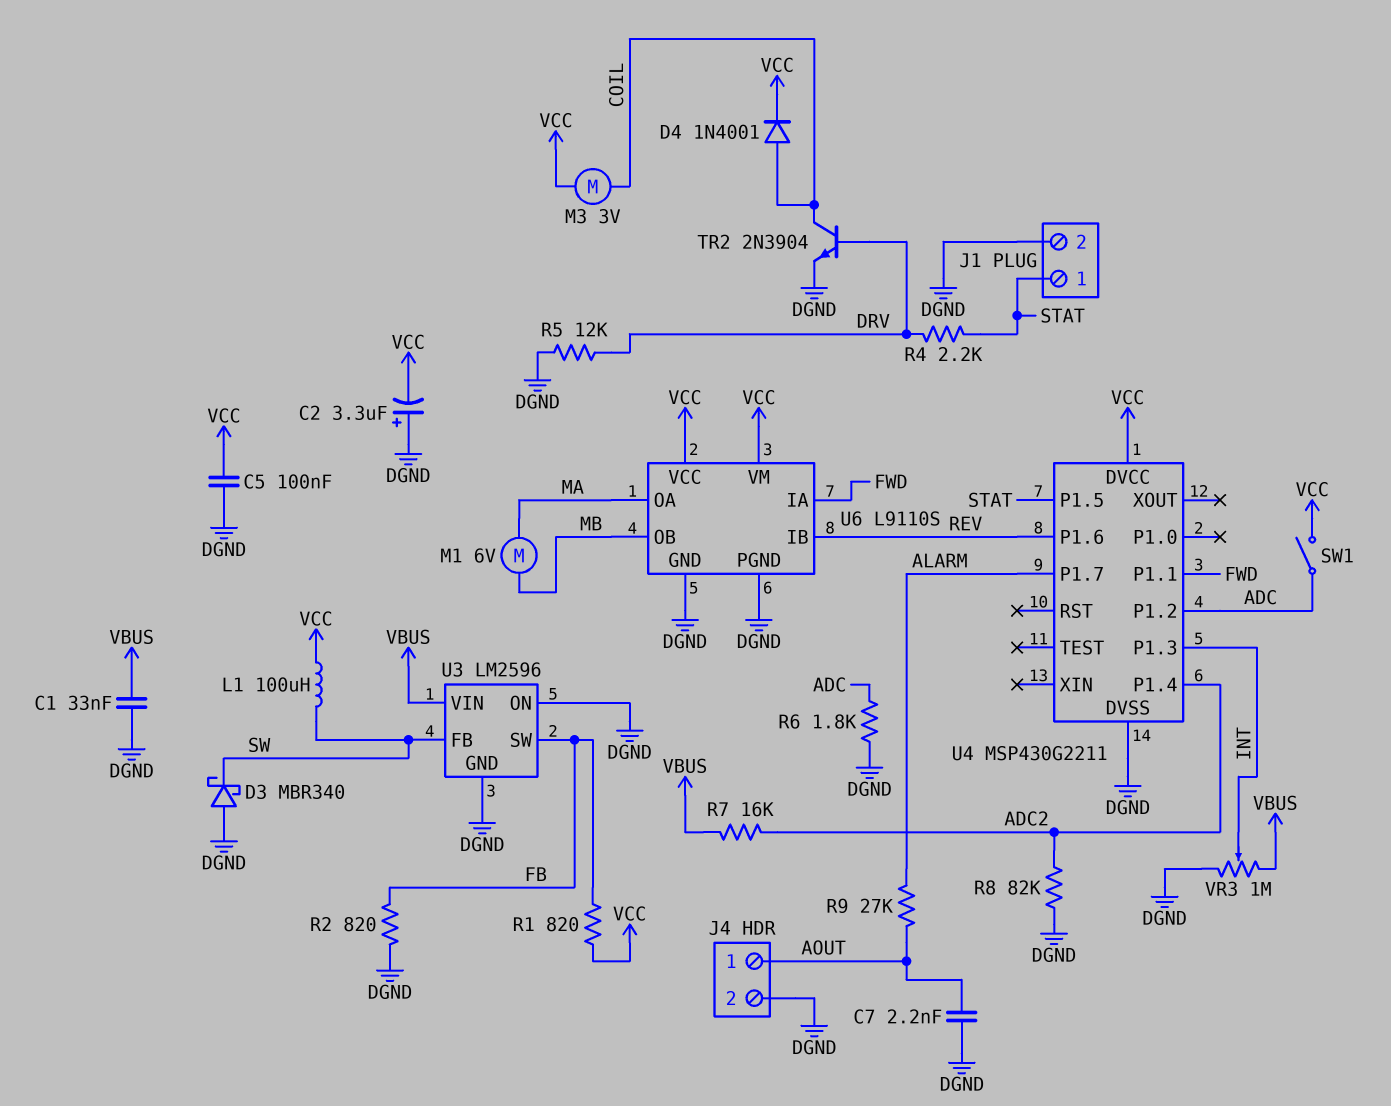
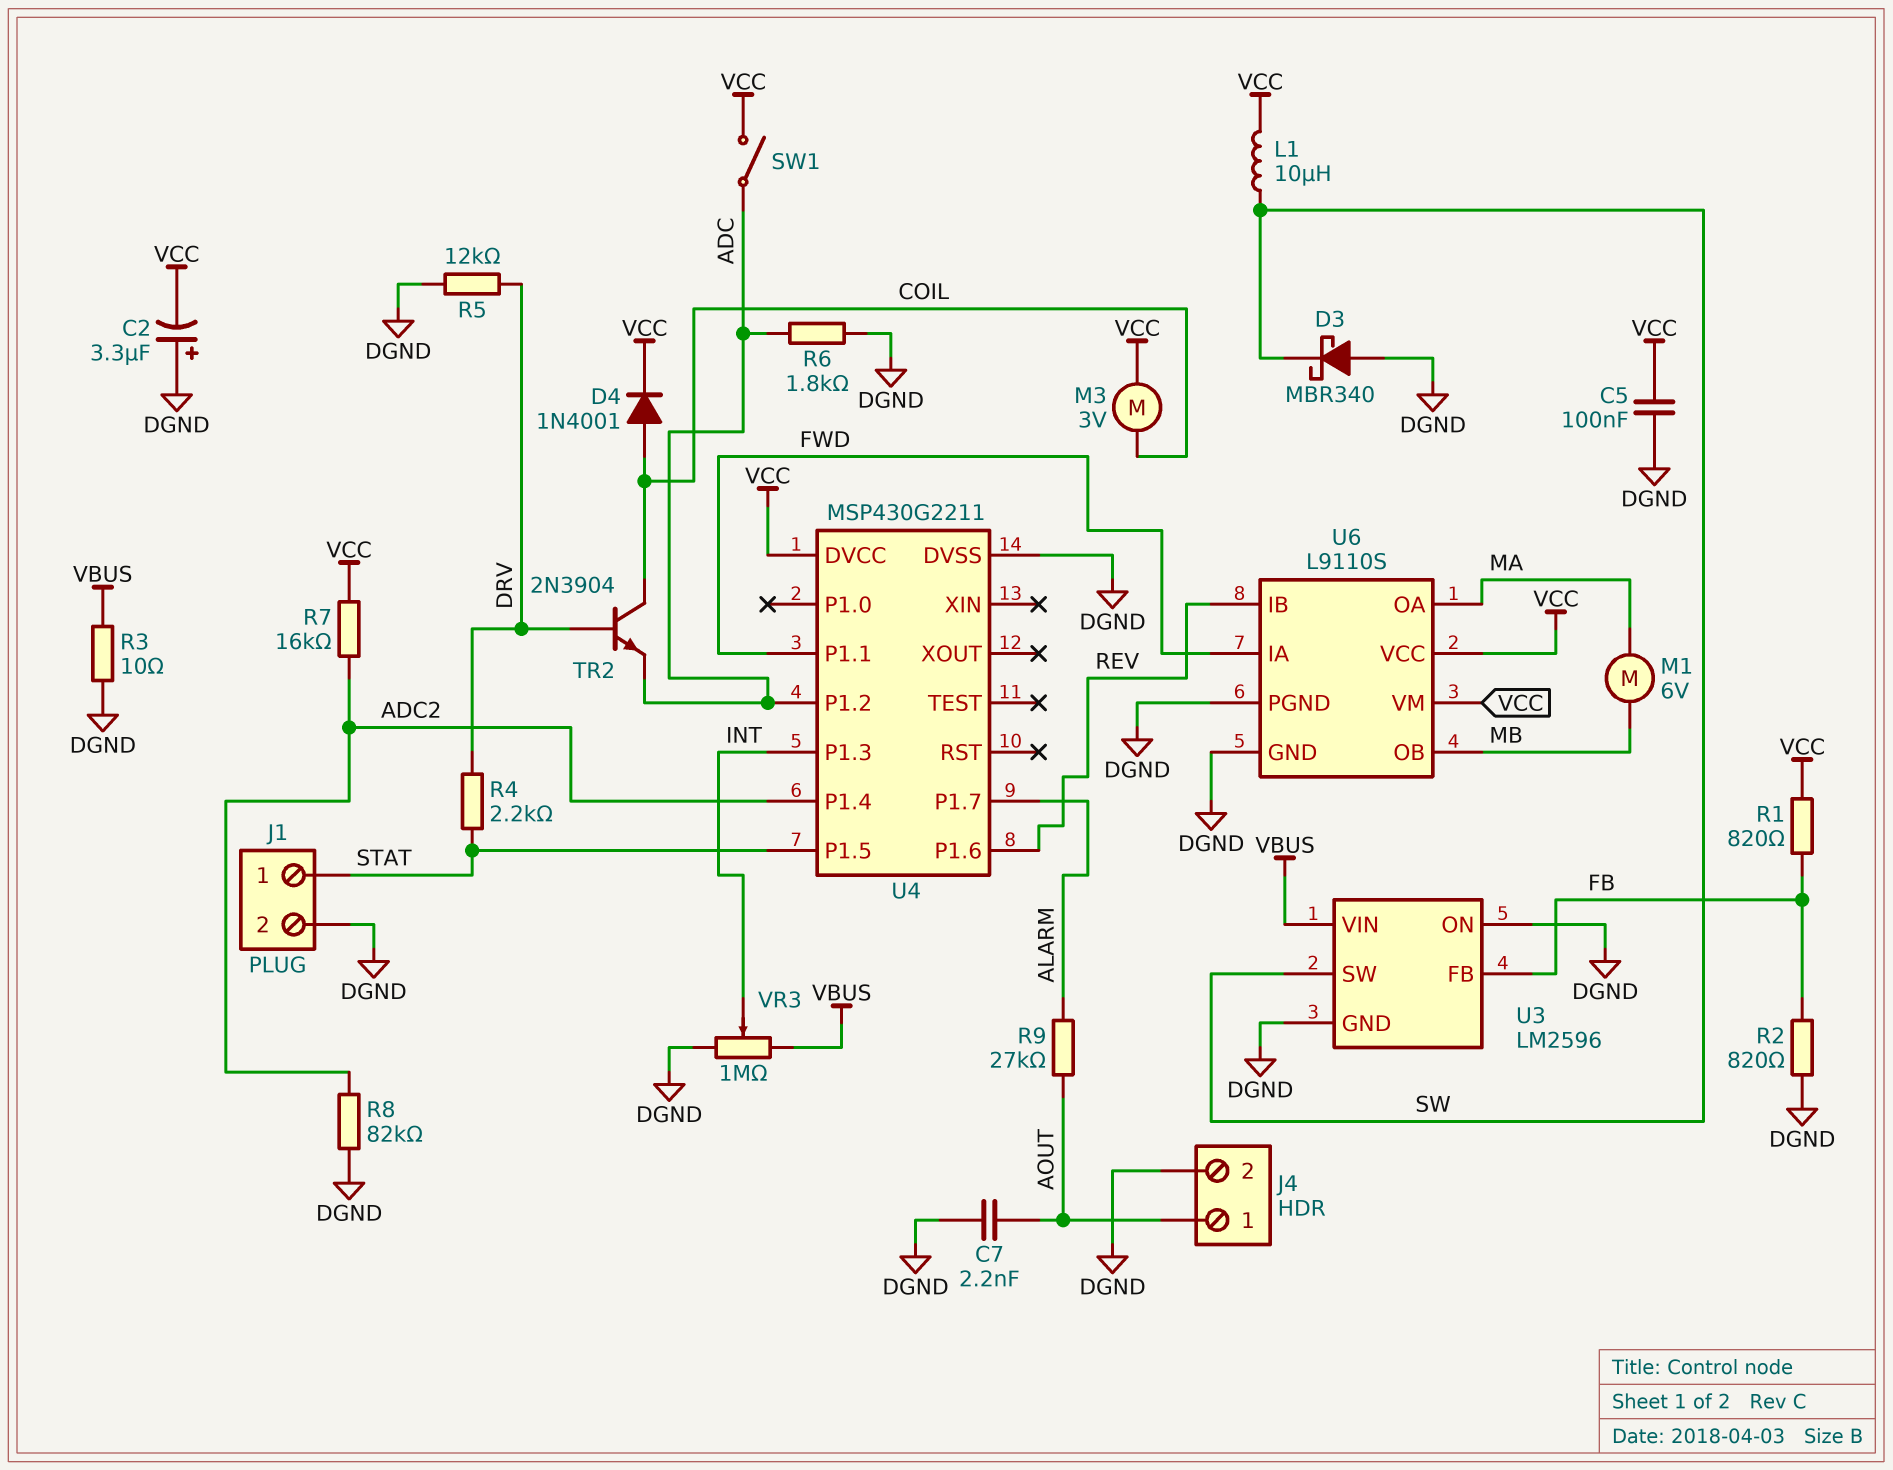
C1: 33nF (DGND, VBUS) -> none
L1: 100uH (SW, VCC) -> 10uH (SW, VCC)
R3: none -> 10 (DGND, VBUS)
R7: 16k (ADC2, VBUS) -> 16k (ADC2, VCC)
TR2: NPN 2N3904 (B DRV, C COIL, E DGND) -> NPN 2N3904 (B DRV, C COIL, E ADC)
U3 pin FB: SW -> FB
U3 pin SW: FB -> SW

